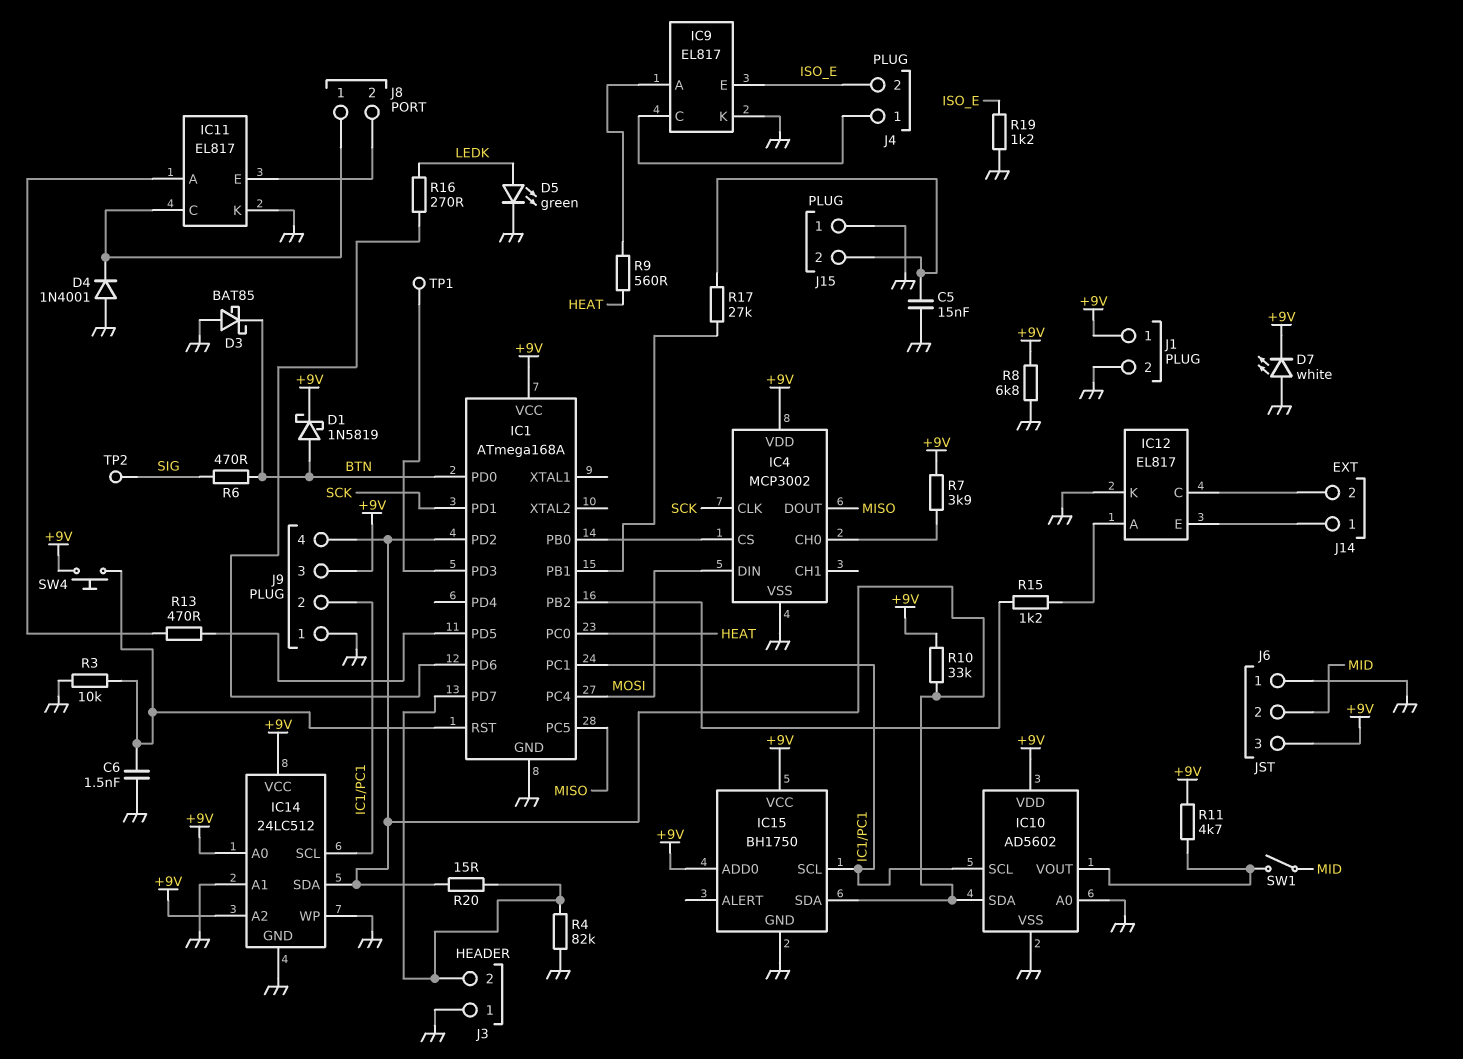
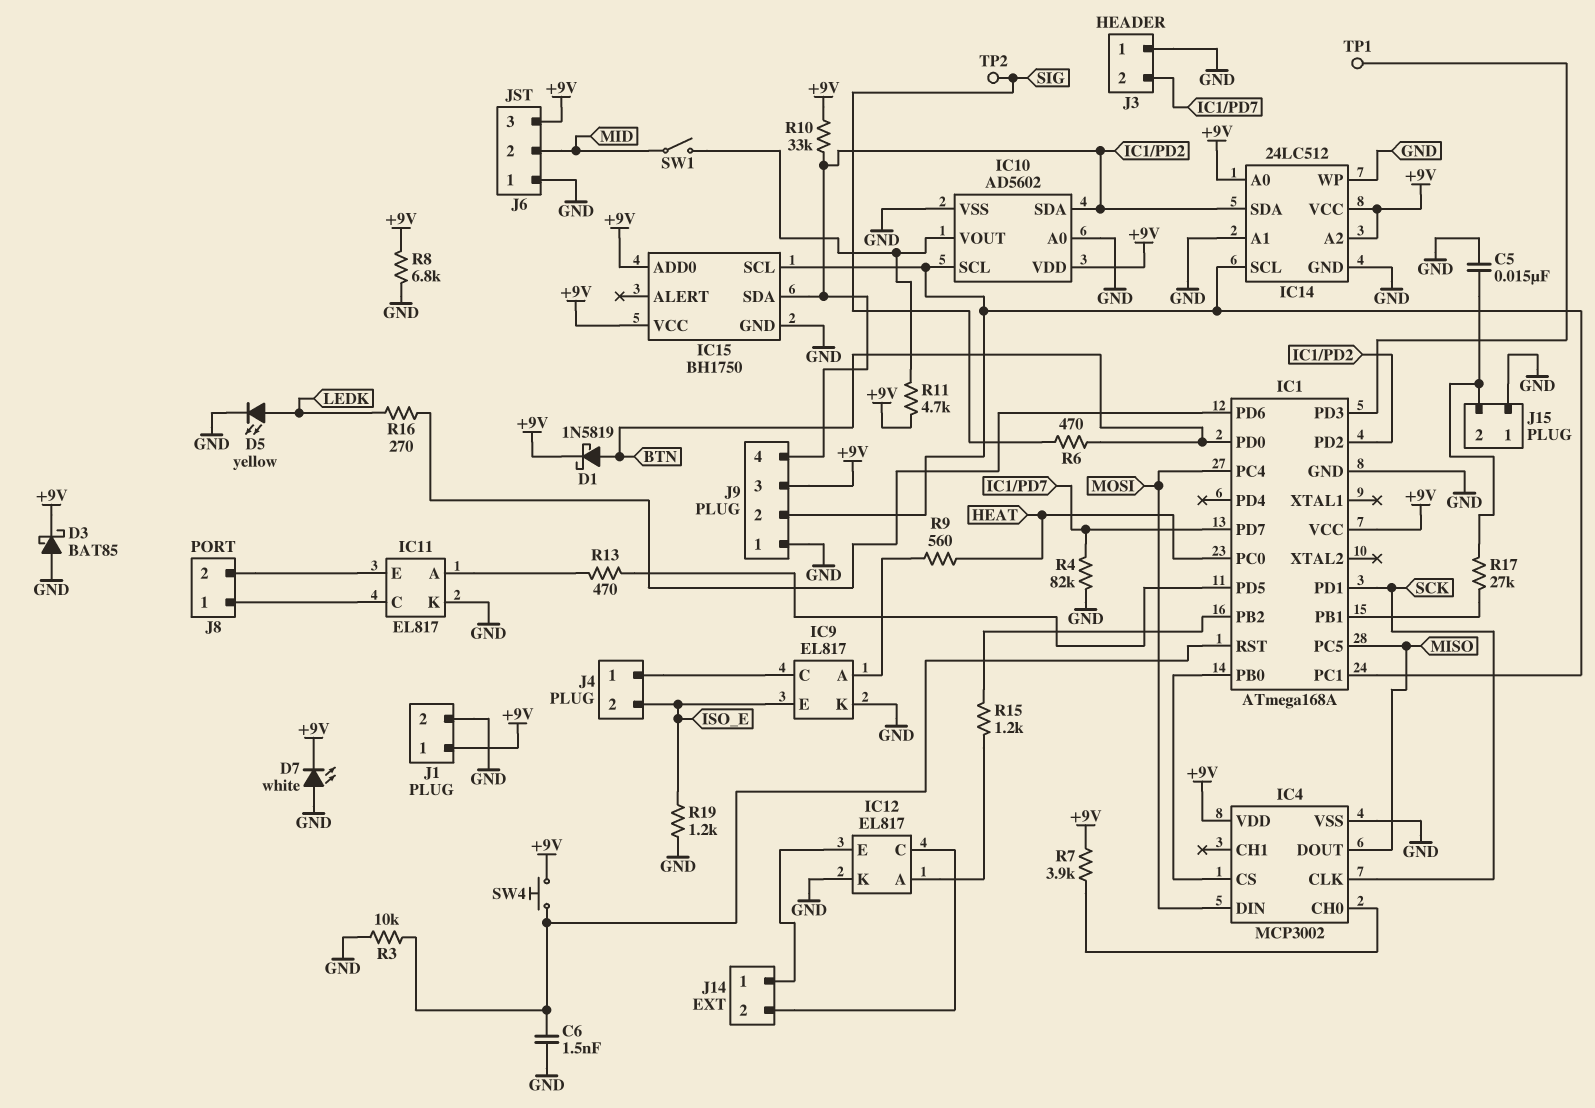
D3: schottky BAT85 (A GND, K BTN) -> schottky BAT85 (A GND, K +9V)
D4: diode 1N4001 (A GND, K IC11/C) -> none
D5: LED green (A LEDK, K GND) -> LED yellow (A LEDK, K GND)
R20: 15 (IC1/PD2, IC1/PD7) -> none

